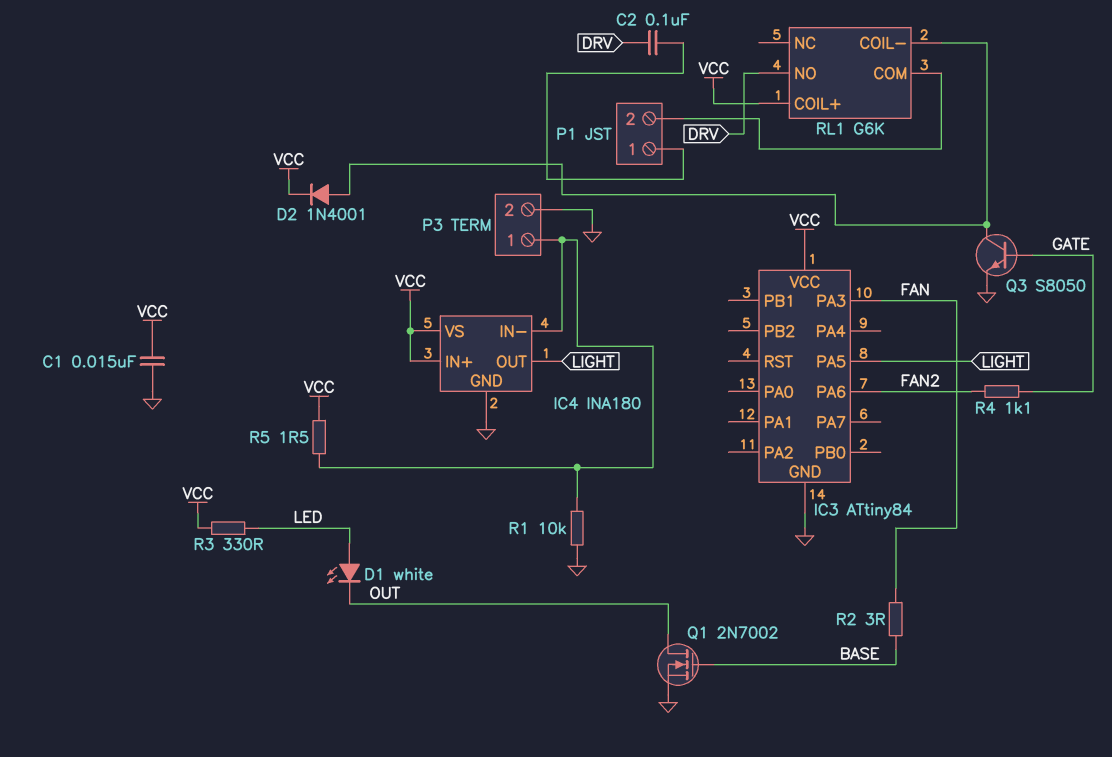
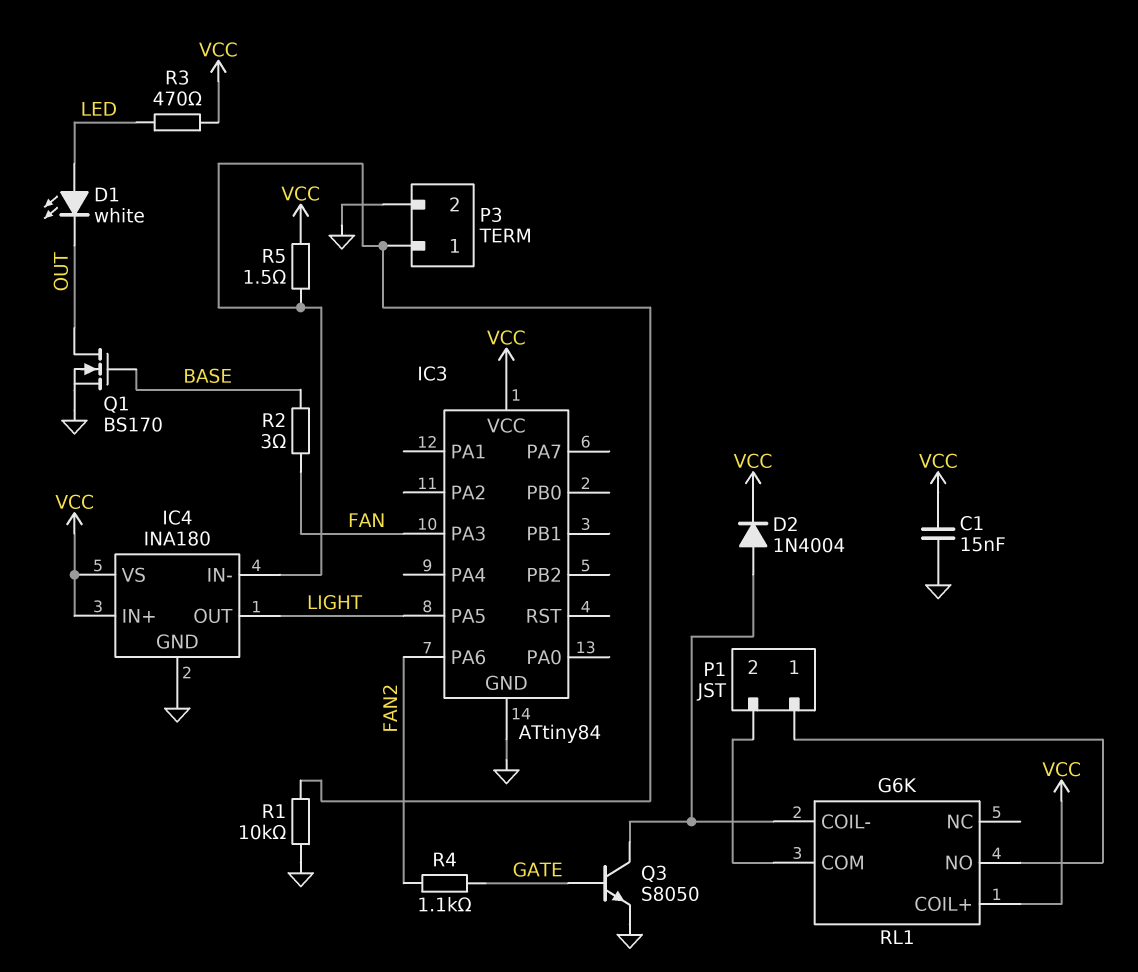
C2: 100nF (DRV, P1/1) -> none
D2: diode 1N4001 (A RL1/COIL-, K VCC) -> diode 1N4004 (A RL1/COIL-, K VCC)
Q1: NMOS 2N7002 (G BASE, D OUT, S GND) -> NMOS BS170 (G BASE, D OUT, S GND)
R3: 330 (LED, VCC) -> 470 (LED, VCC)
RL1 pin NO: DRV -> P1/1

